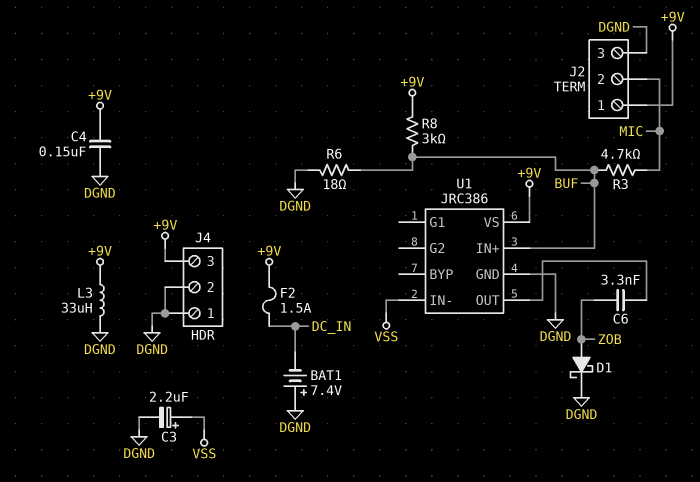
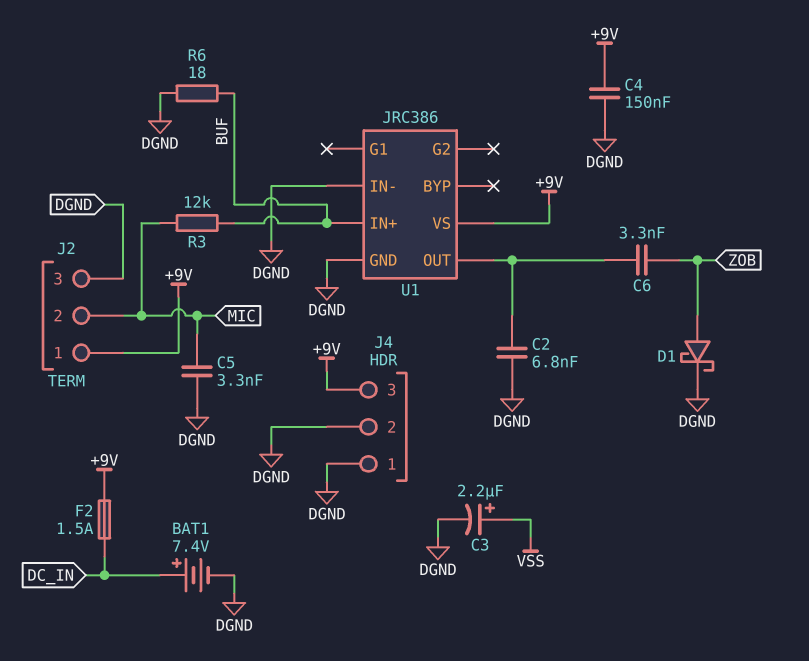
BAT1: 7.4V (plus DGND, minus DC_IN) -> 7.4V (plus DC_IN, minus DGND)
C2: none -> 6.8nF (DGND, U1/OUT)
C5: none -> 3.3nF (DGND, MIC)
L3: 33uH (+9V, DGND) -> none
R3: 4.7k (BUF, MIC) -> 12k (BUF, MIC)
R8: 3k (+9V, BUF) -> none
U1 pin IN-: VSS -> DGND

